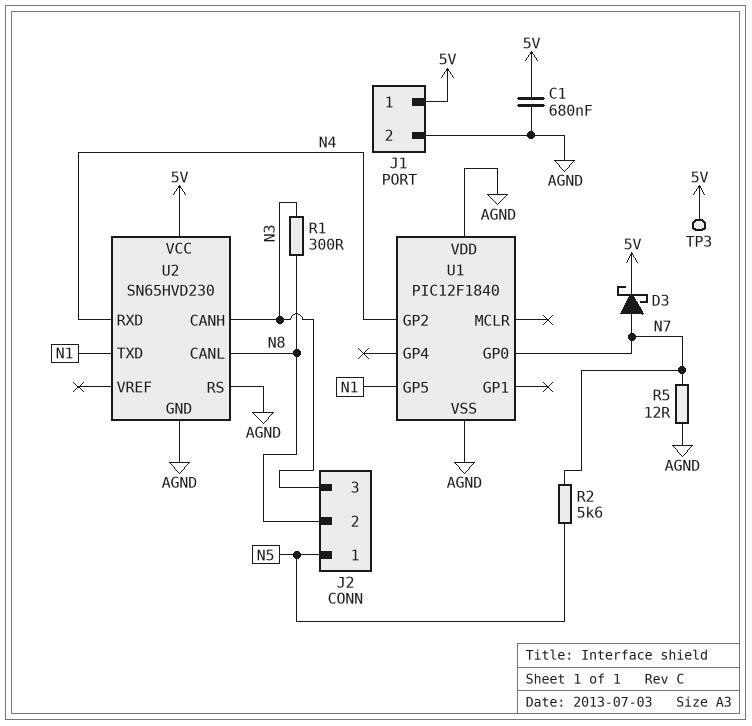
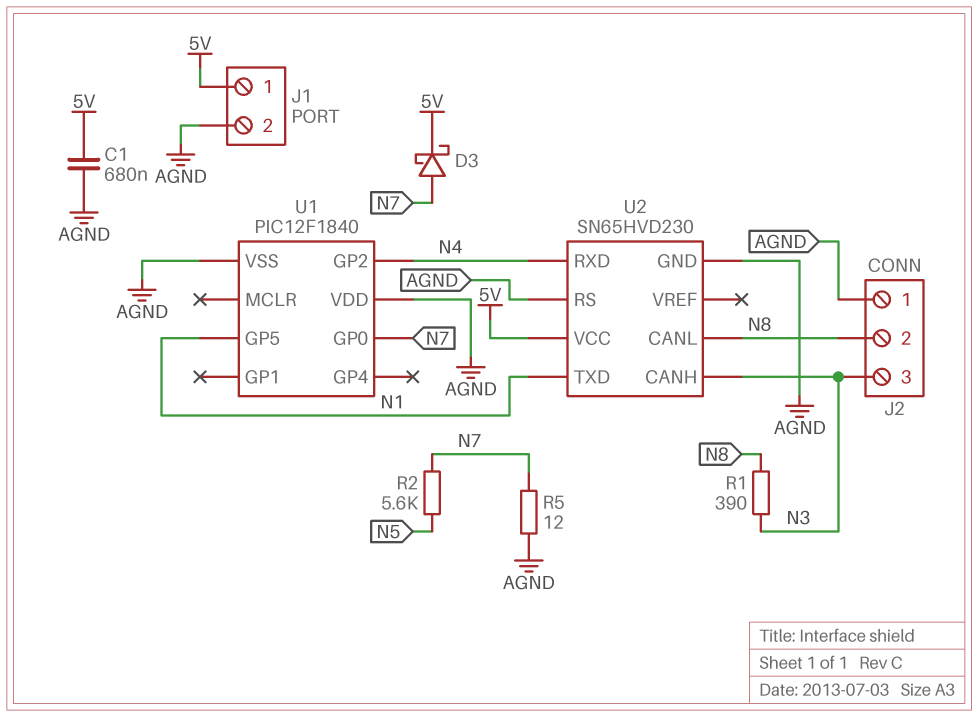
J2 pin 1: N5 -> AGND
R1: 300 (N3, N8) -> 390 (N3, N8)
TP3: test point (5V) -> none

